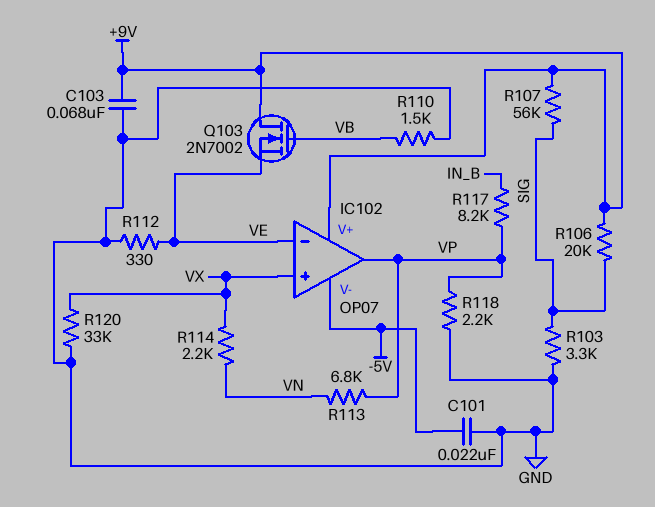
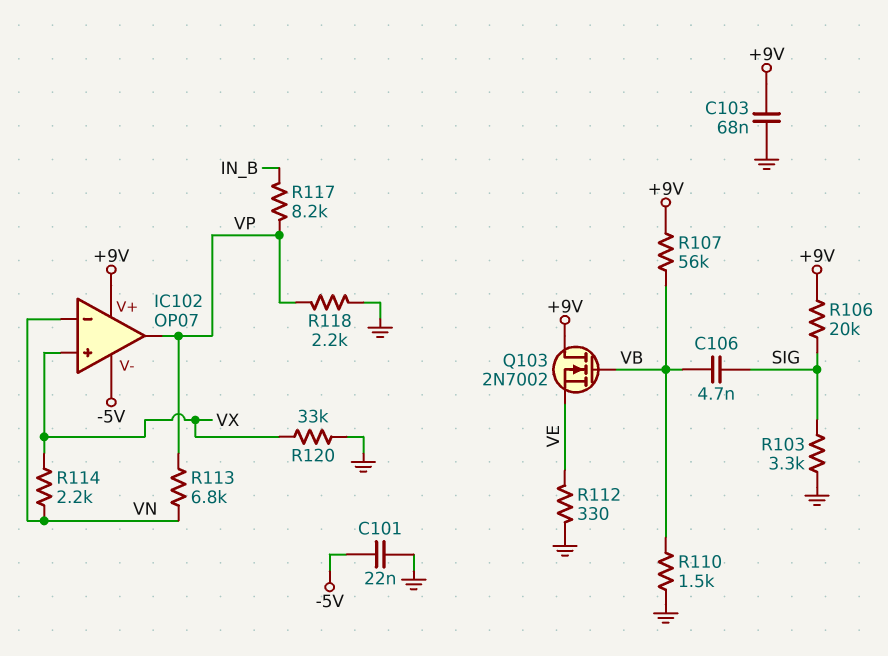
C106: none -> 4.7nF (SIG, VB)
IC102 pin in-: VE -> VN
R107: 56k (+9V, SIG) -> 56k (+9V, VB)

